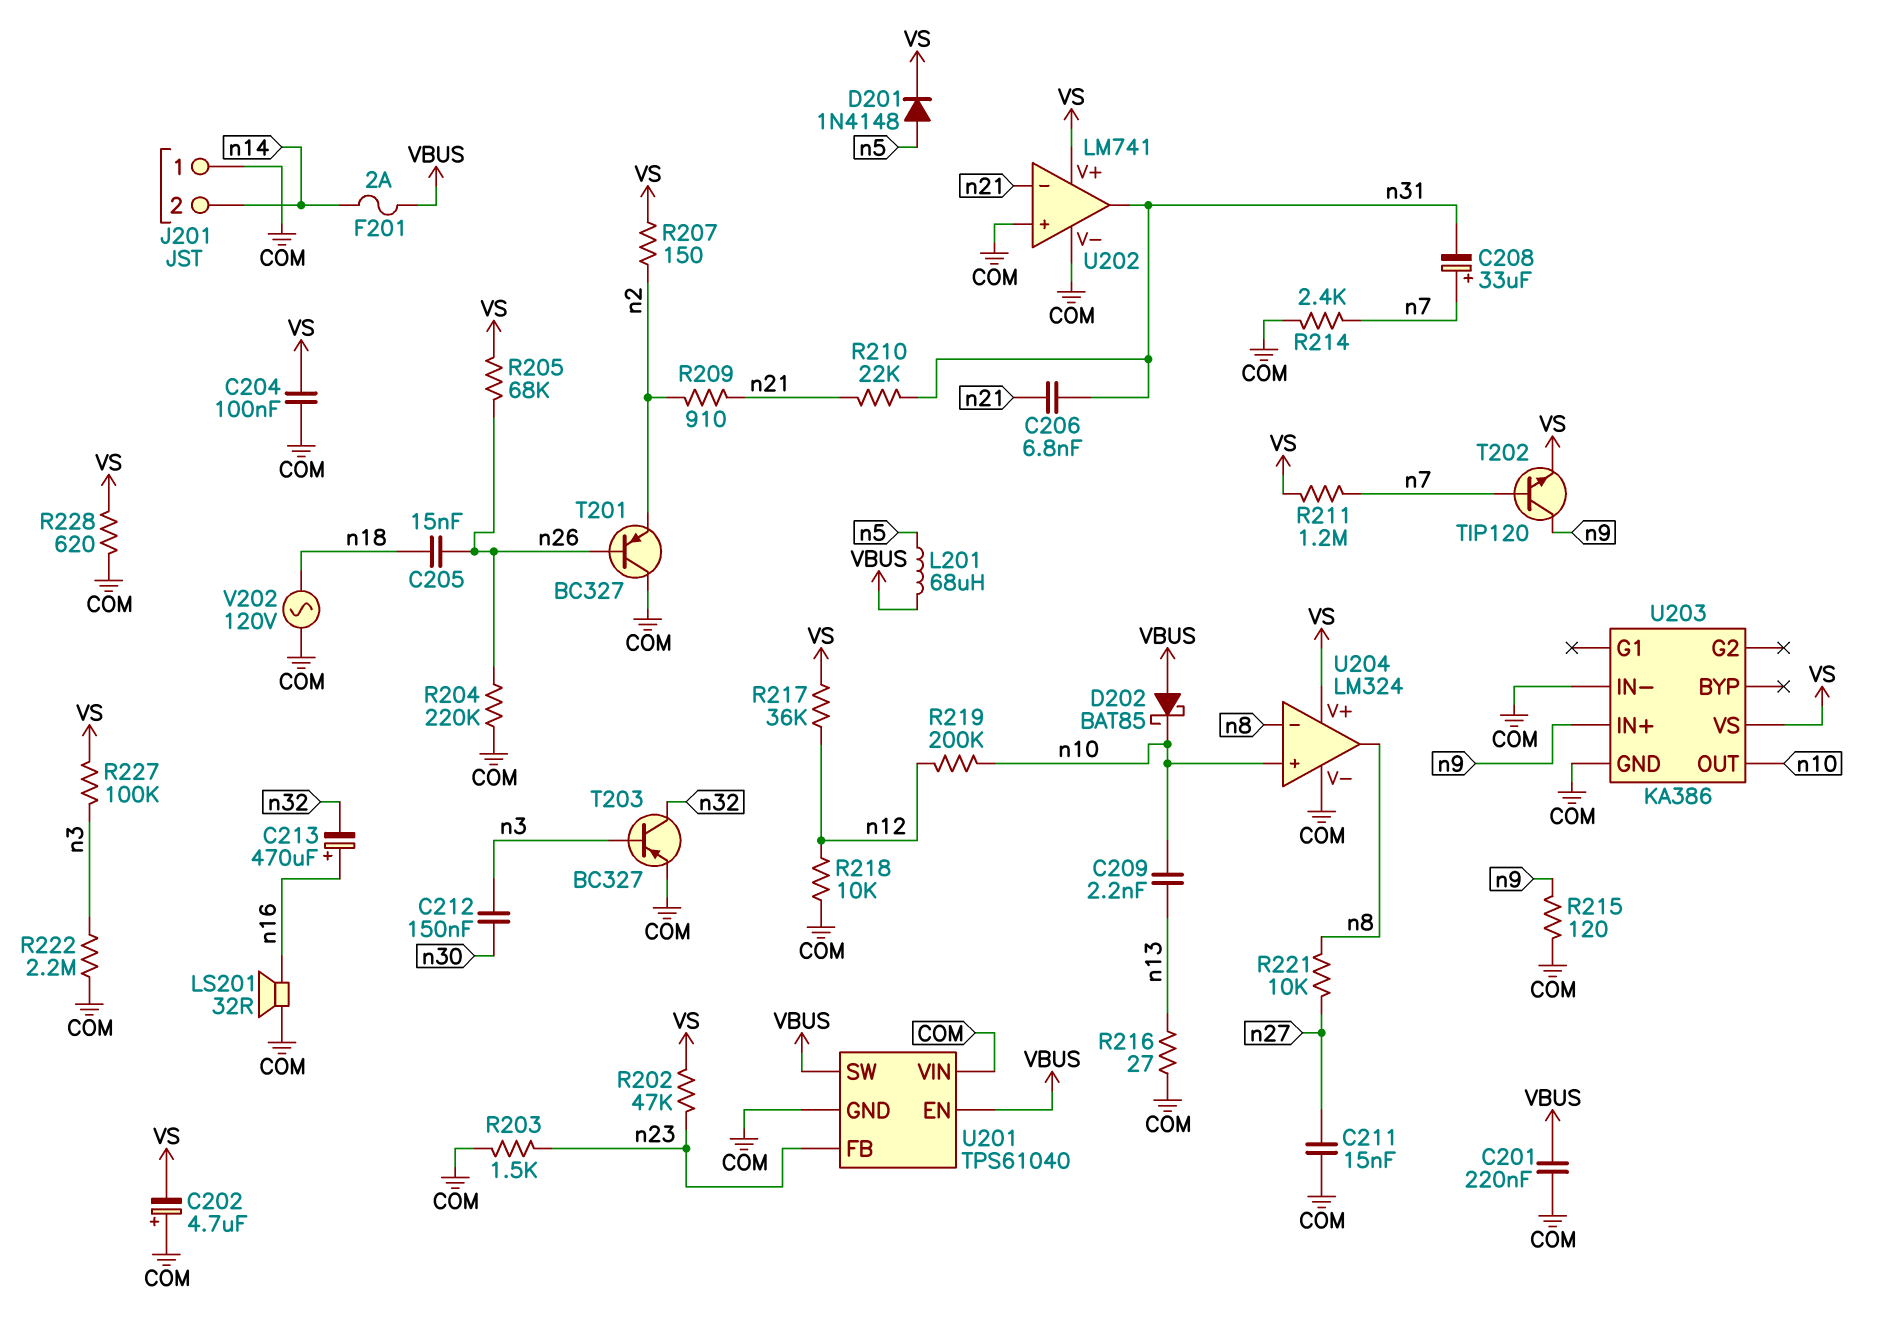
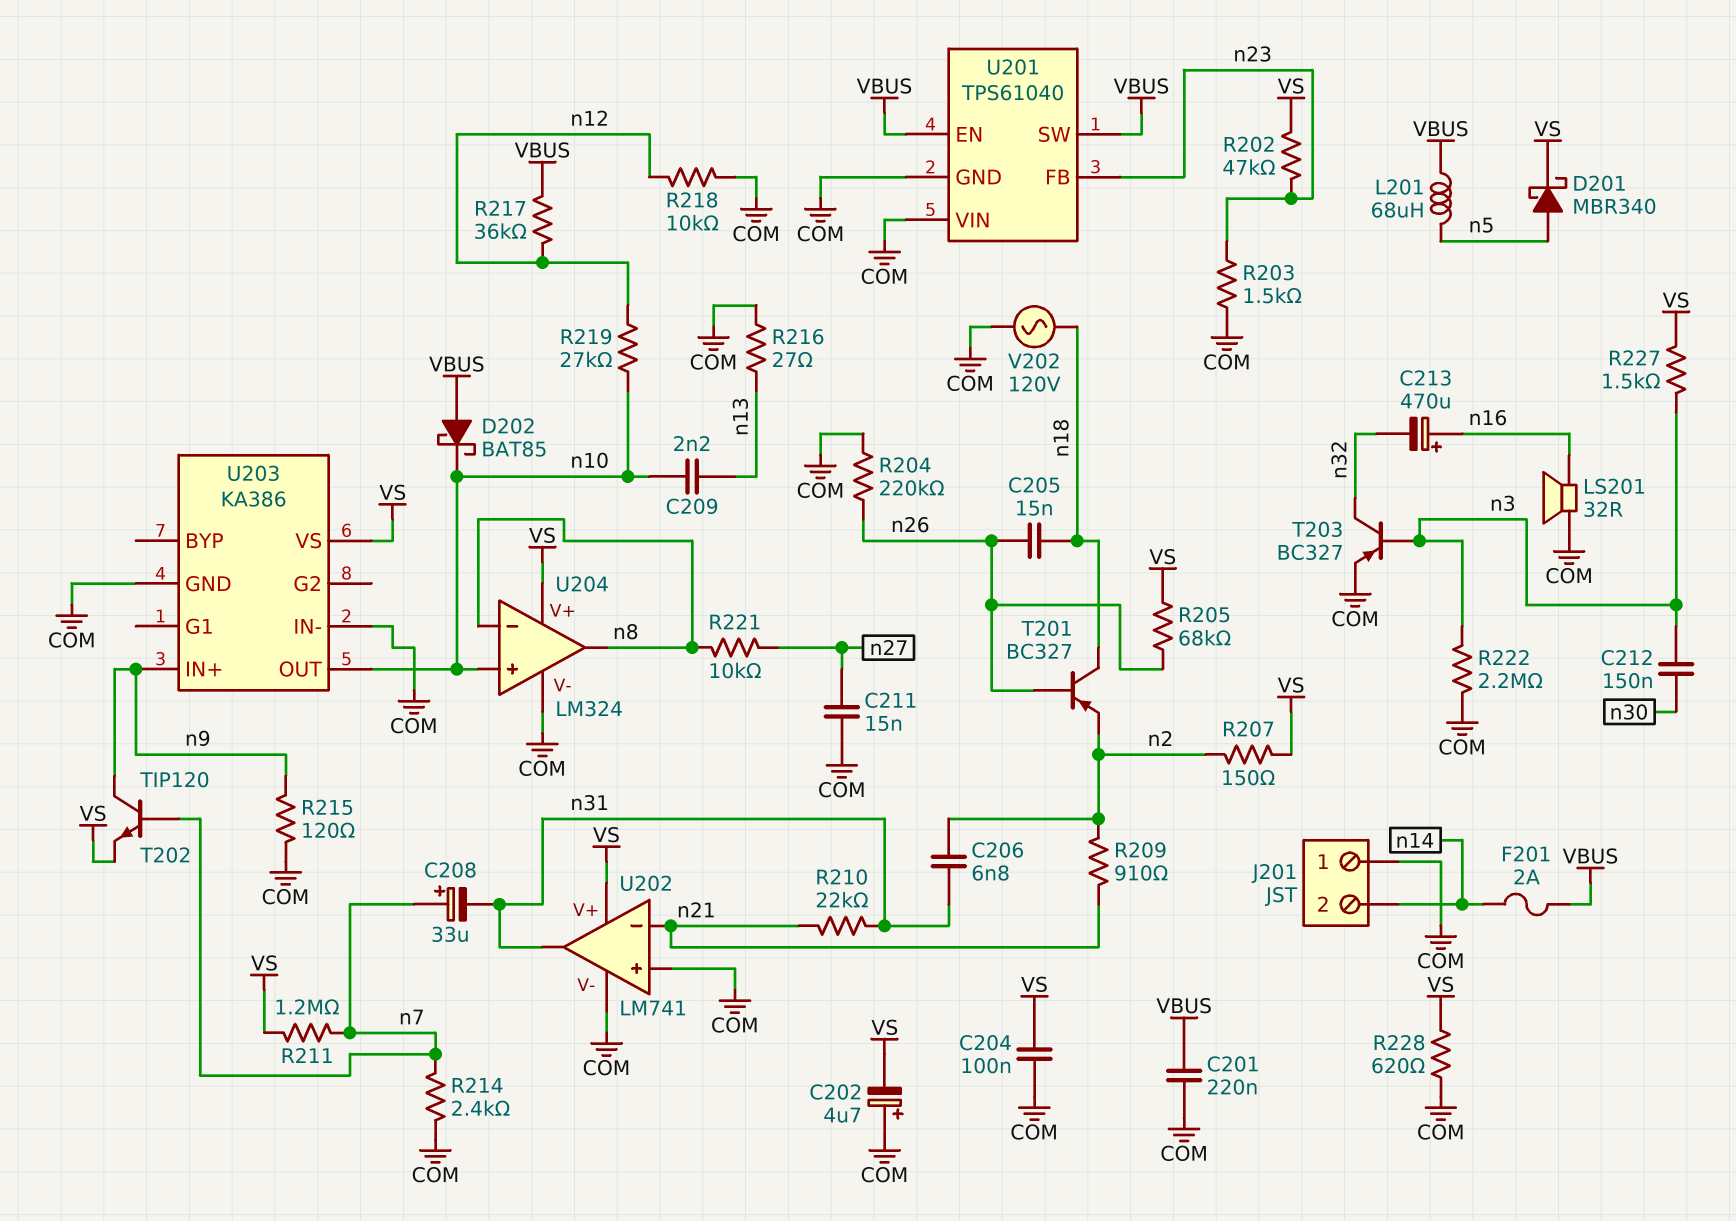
C206: 6.8nF (n21, n31) -> 6.8nF (n2, n31)
D201: diode 1N4148 (A n5, K VS) -> schottky MBR340 (A n5, K VS)
R217: 36k (VS, n12) -> 36k (VBUS, n12)
R219: 200k (n10, n12) -> 27k (n10, n12)
R227: 100k (VS, n3) -> 1.5k (VS, n3)
T201: PNP BC327 (B n26, C COM, E n2) -> PNP BC327 (B n26, C n18, E n2)

